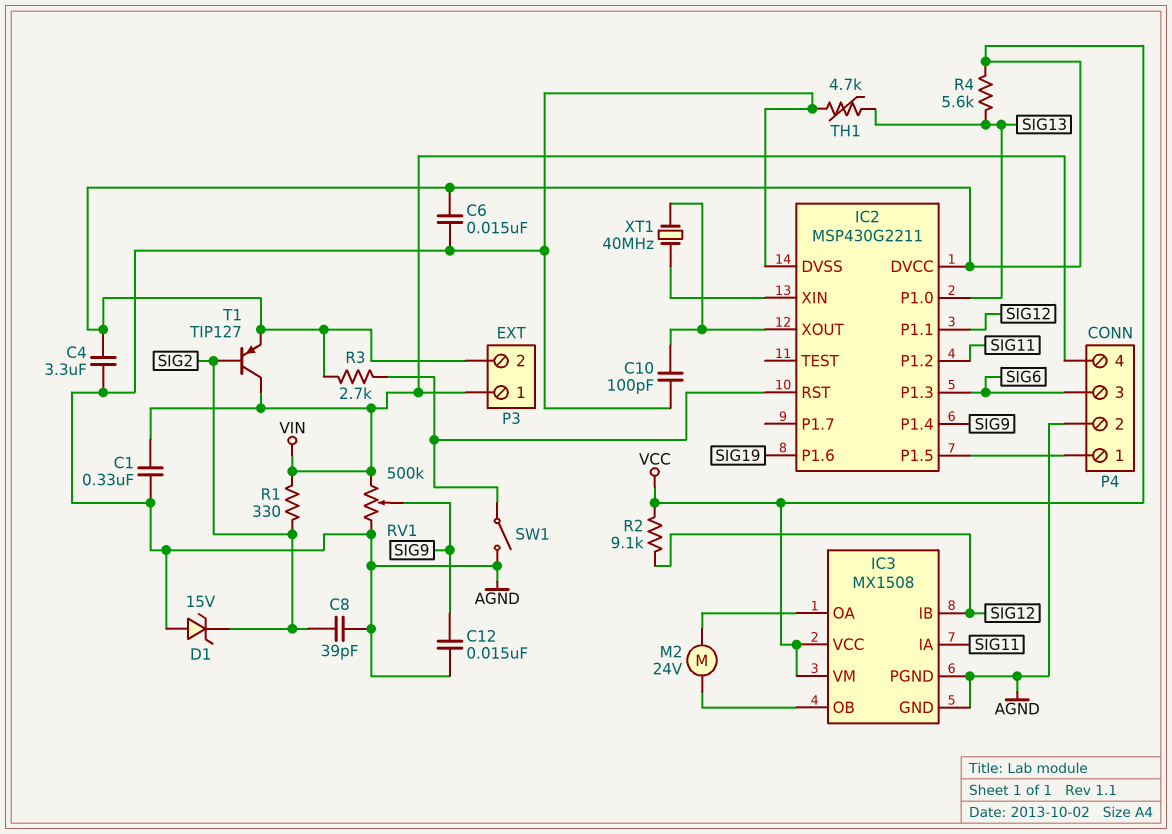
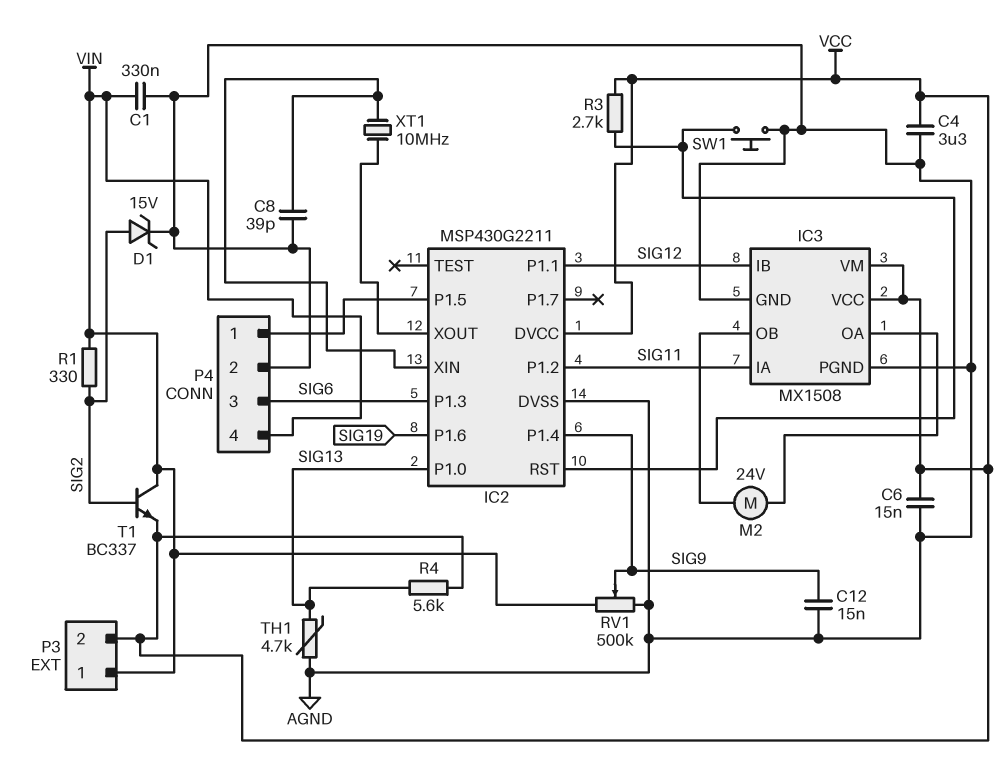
C8: 39pF (AGND, SIG2) -> 39pF (AGND, IC2/XIN)
C10: 100pF (AGND, IC2/XOUT) -> none
D1: zener 15V (A AGND, K SIG2) -> zener 15V (A SIG2, K AGND)
R2: 9.1k (SIG12, VCC) -> none
SW1: switch (AGND, IC2/RST) -> button (AGND, IC2/RST)
T1: PNP TIP127 (B SIG2, C VIN, E VCC) -> NPN BC337 (B SIG2, C VIN, E VCC)
XT1: 40MHz (IC2/XIN, IC2/XOUT) -> 10MHz (IC2/XIN, IC2/XOUT)

